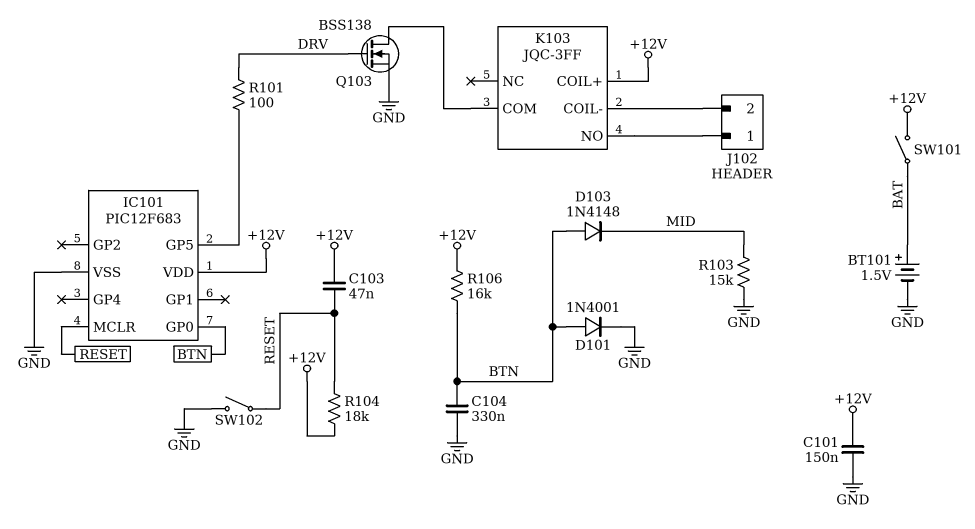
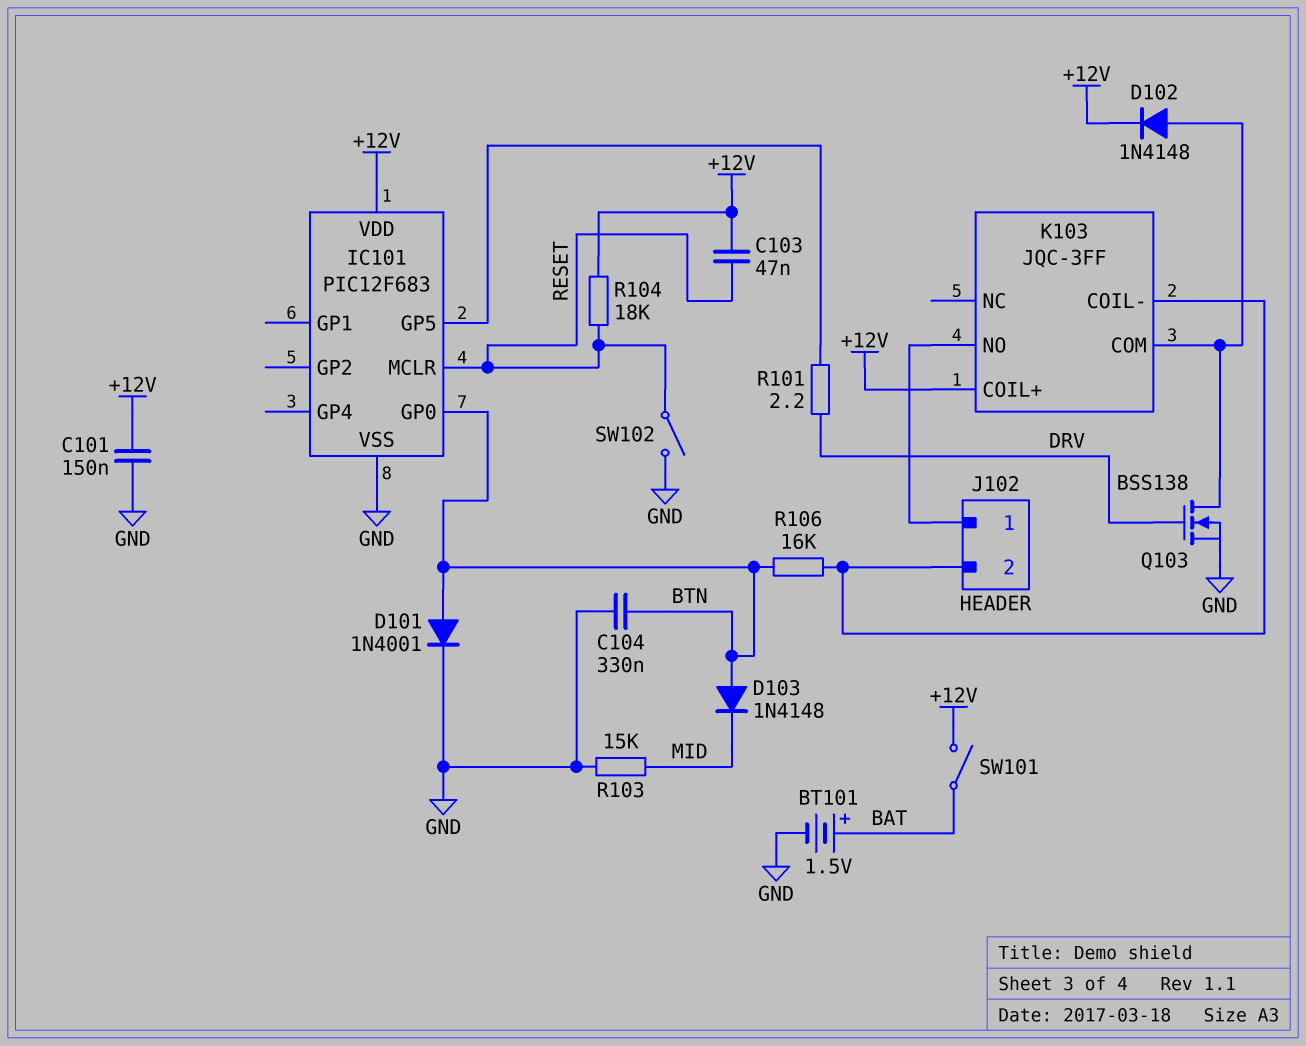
D102: none -> diode 1N4148 (A K103/COM, K +12V)
R101: 100 (DRV, IC101/GP5) -> 2.2 (DRV, IC101/GP5)
R106: 16k (+12V, BTN) -> 16k (BTN, J102/2)

